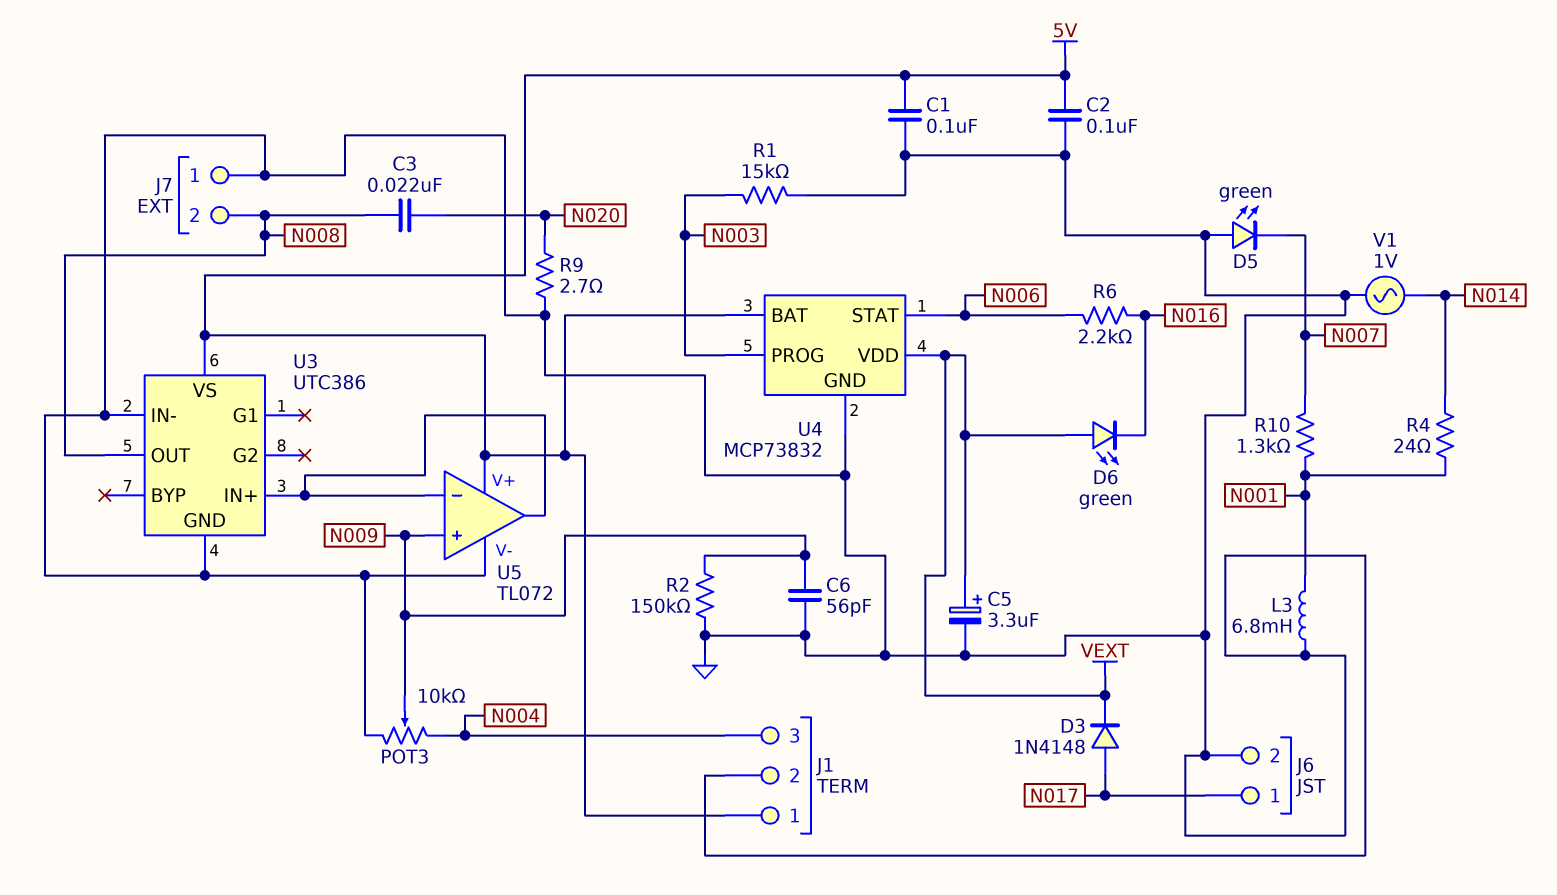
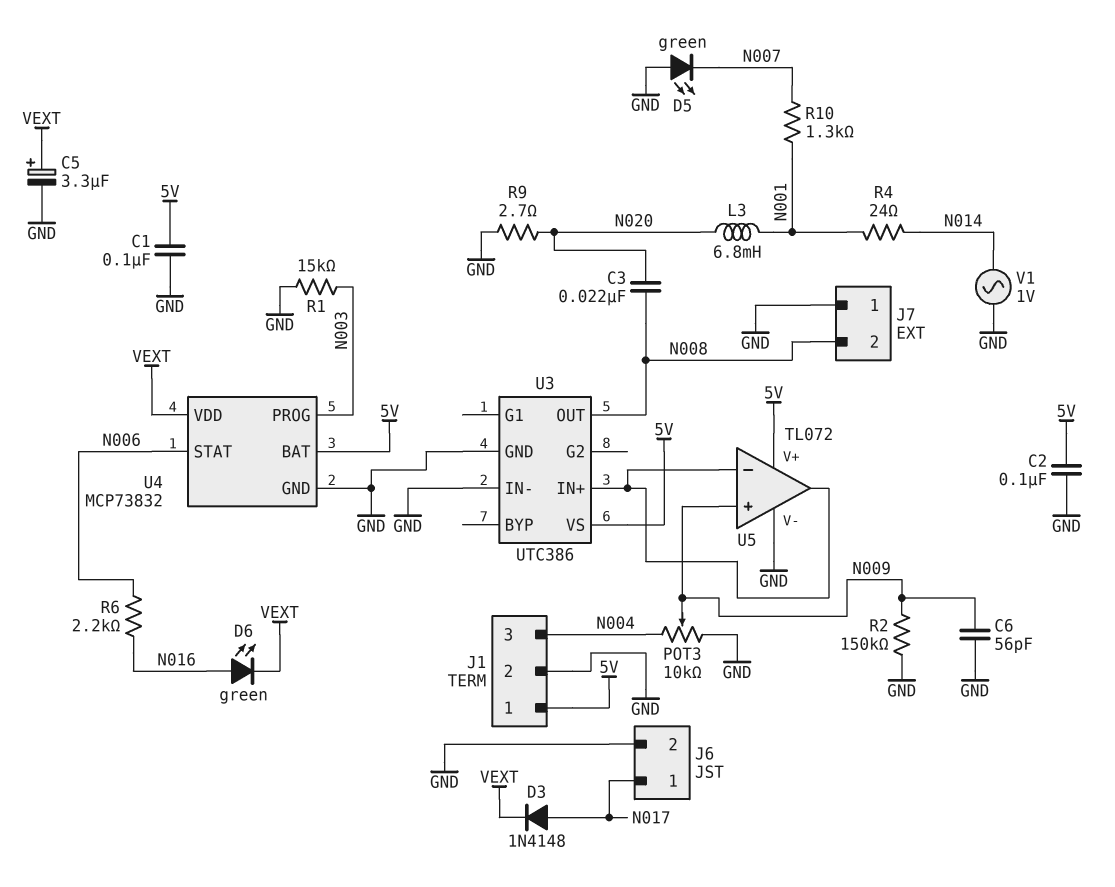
D6: LED green (A VEXT, K N016) -> LED green (A N016, K VEXT)
L3: 6.8mH (GND, N001) -> 6.8mH (N001, N020)

